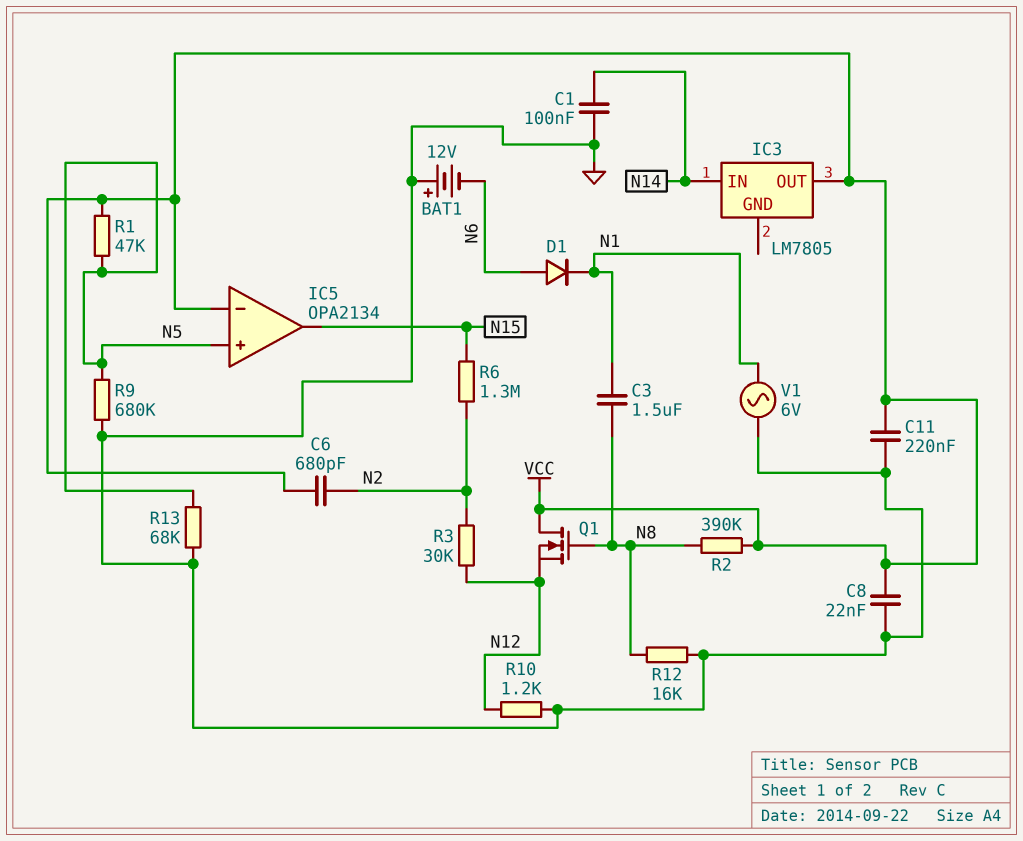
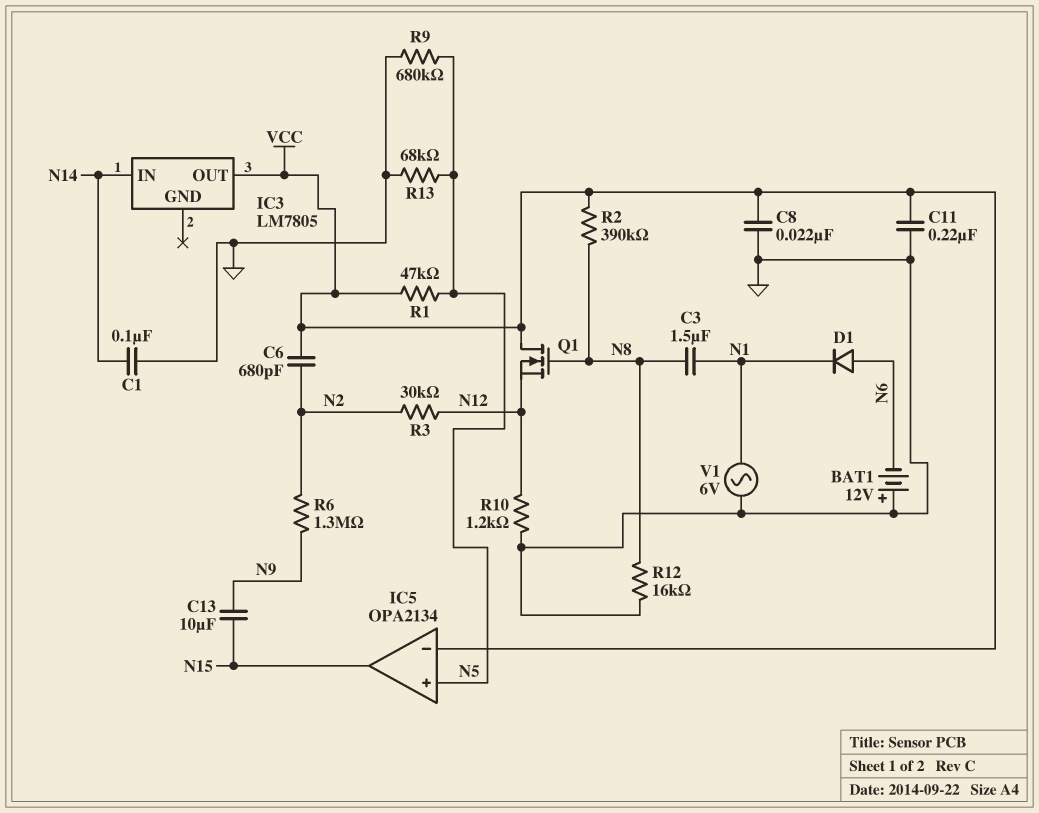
C13: none -> 10uF (N9, N15)
R6: 1.3M (N2, N15) -> 1.3M (N2, N9)

